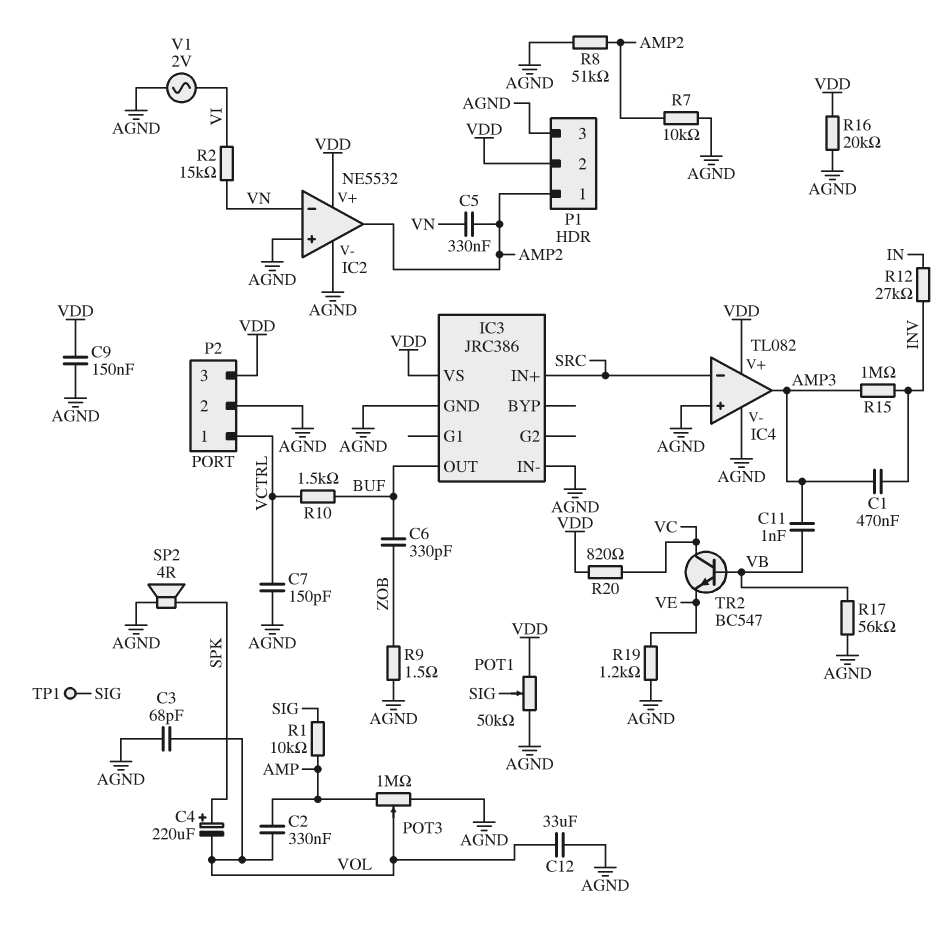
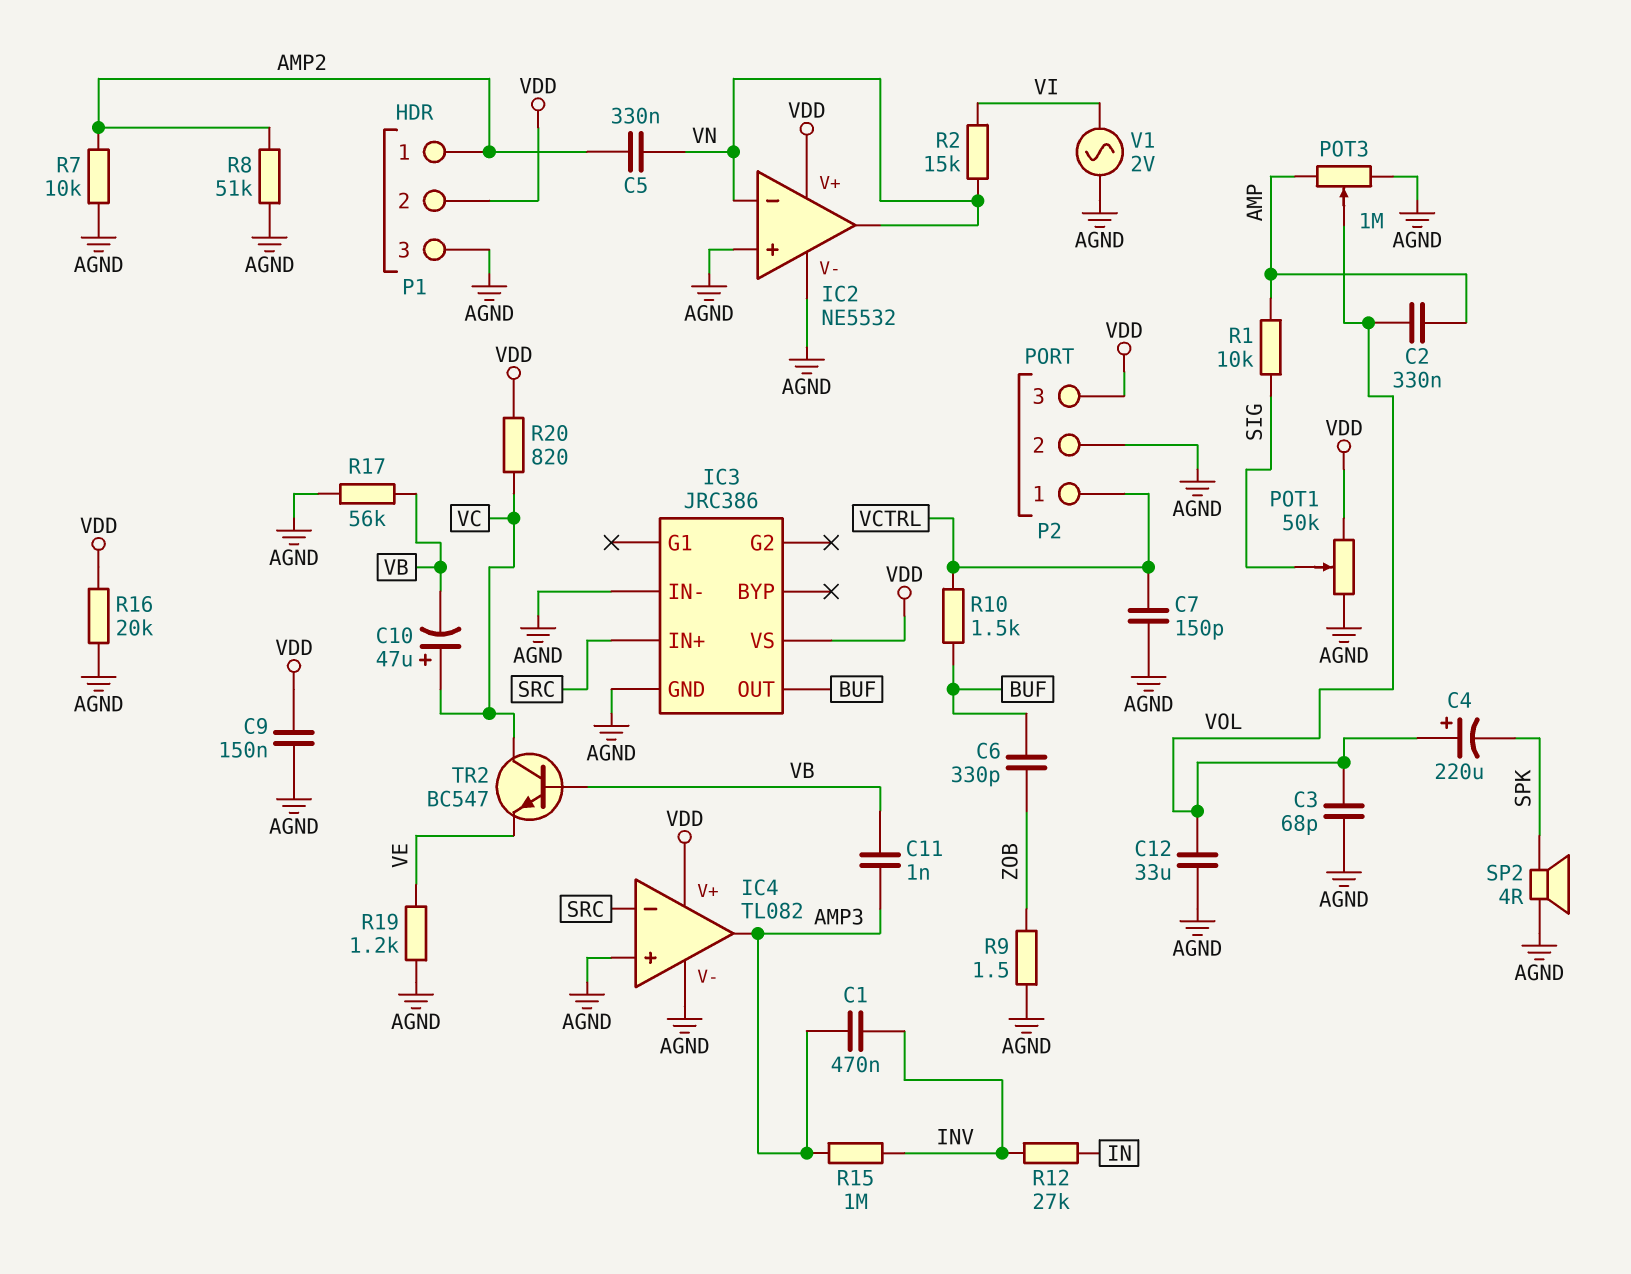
C4: 220uF (plus SPK, minus VOL) -> 220uF (plus VOL, minus SPK)
C10: none -> 47uF (plus VC, minus VB)
IC2 pin out: AMP2 -> VN
TP1: test point (SIG) -> none

